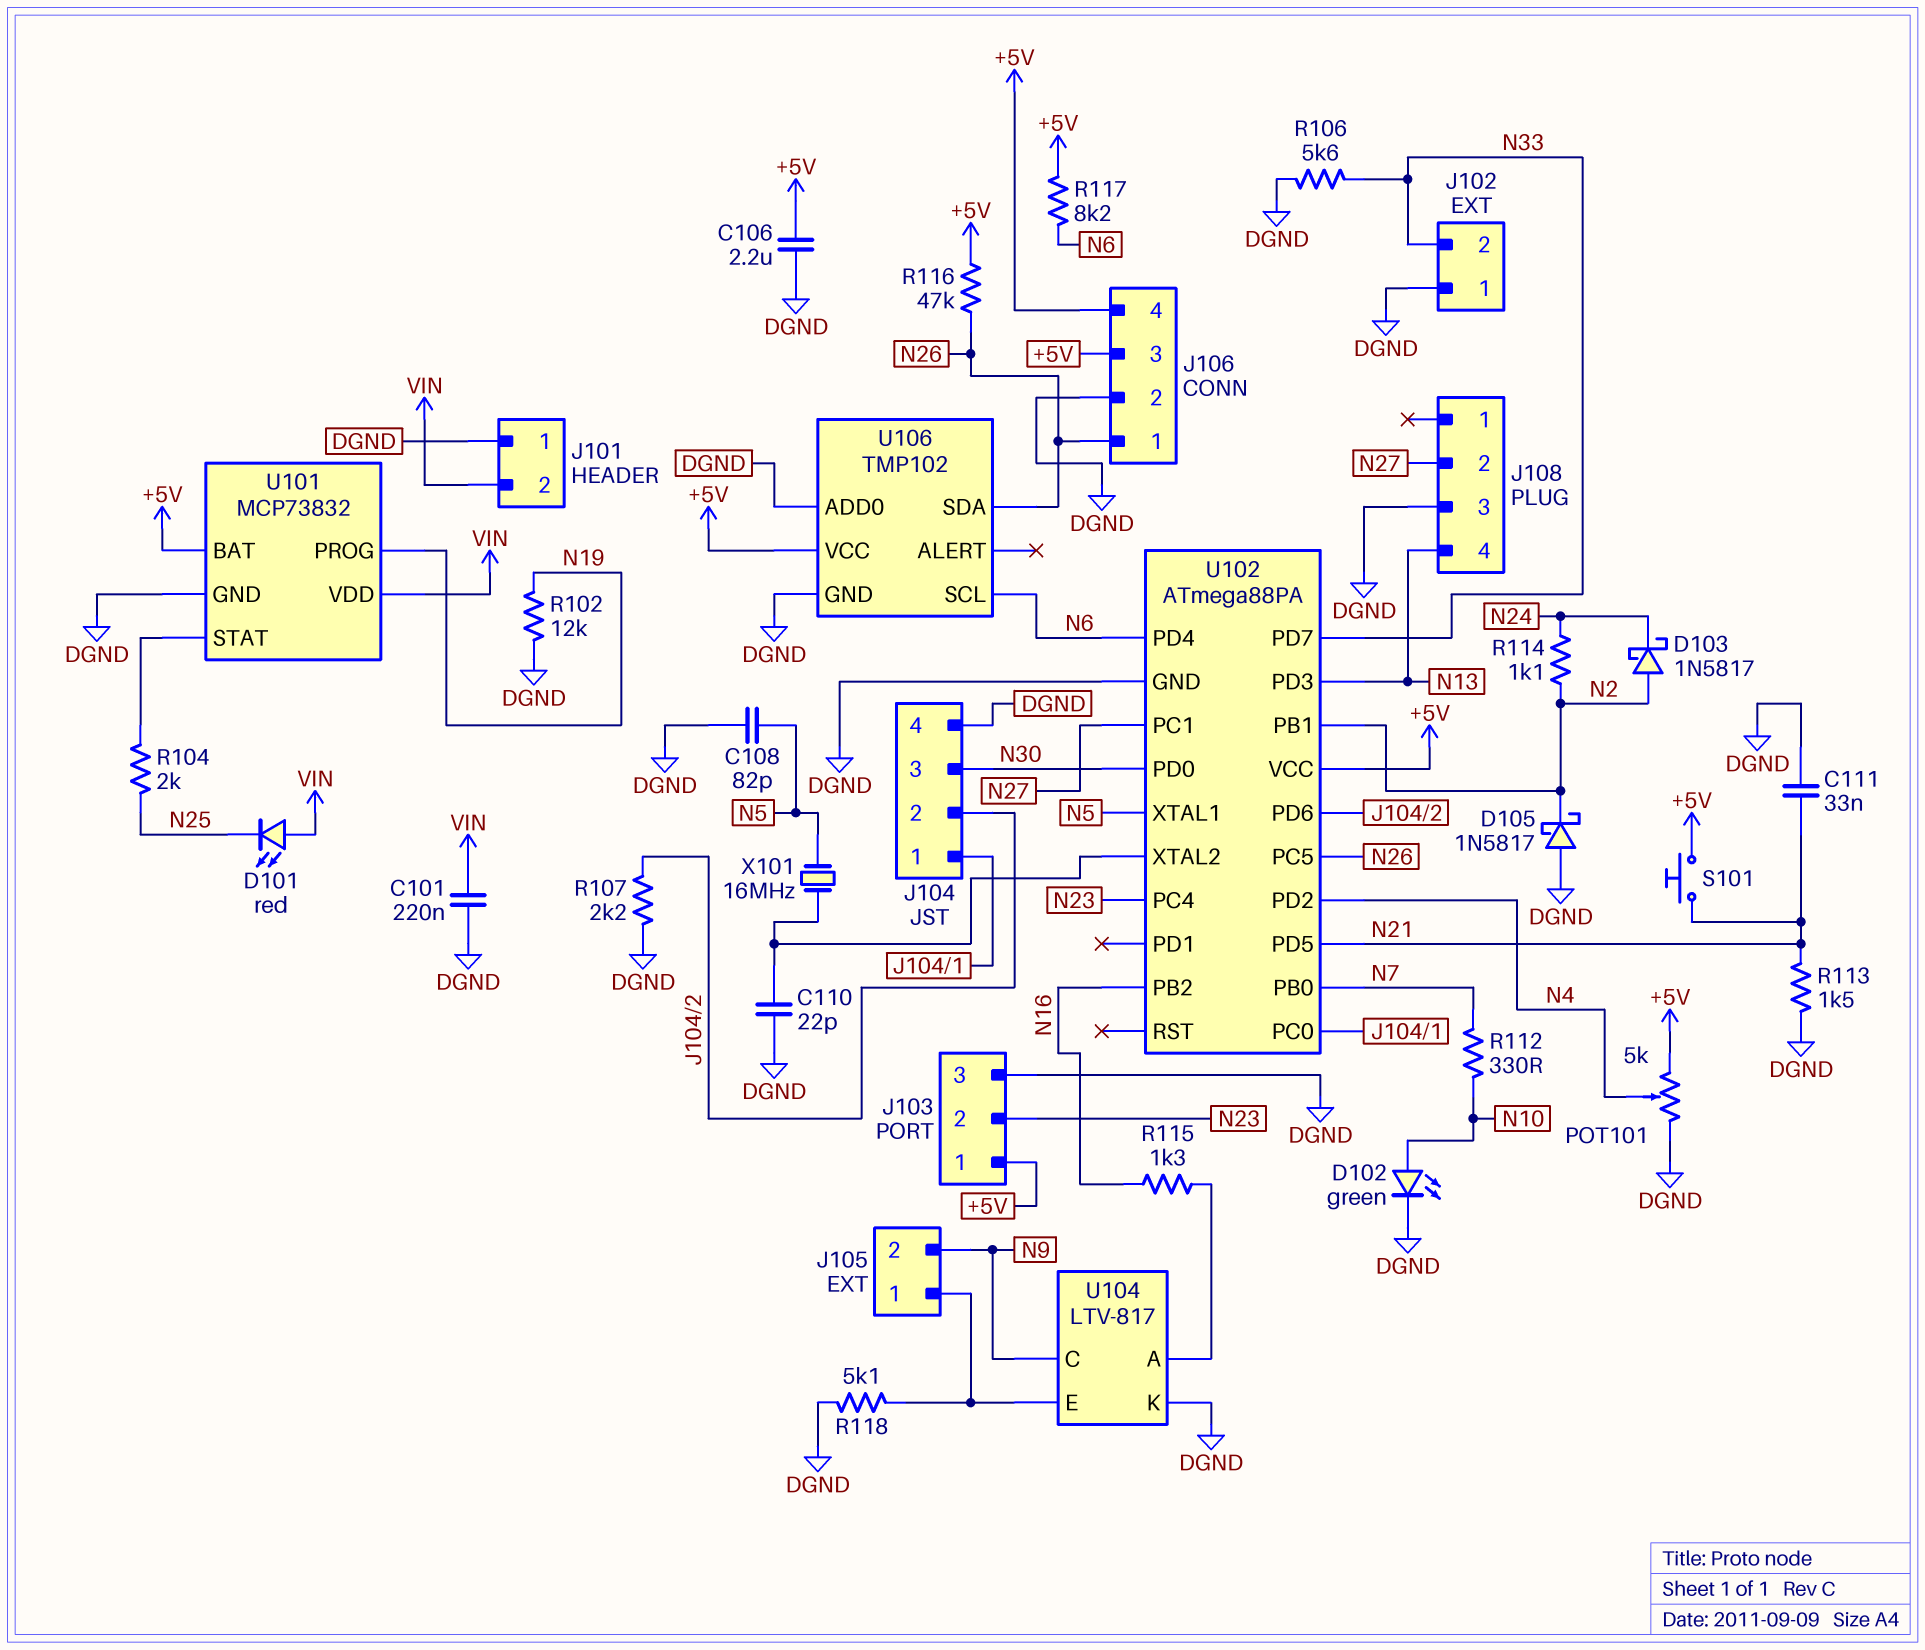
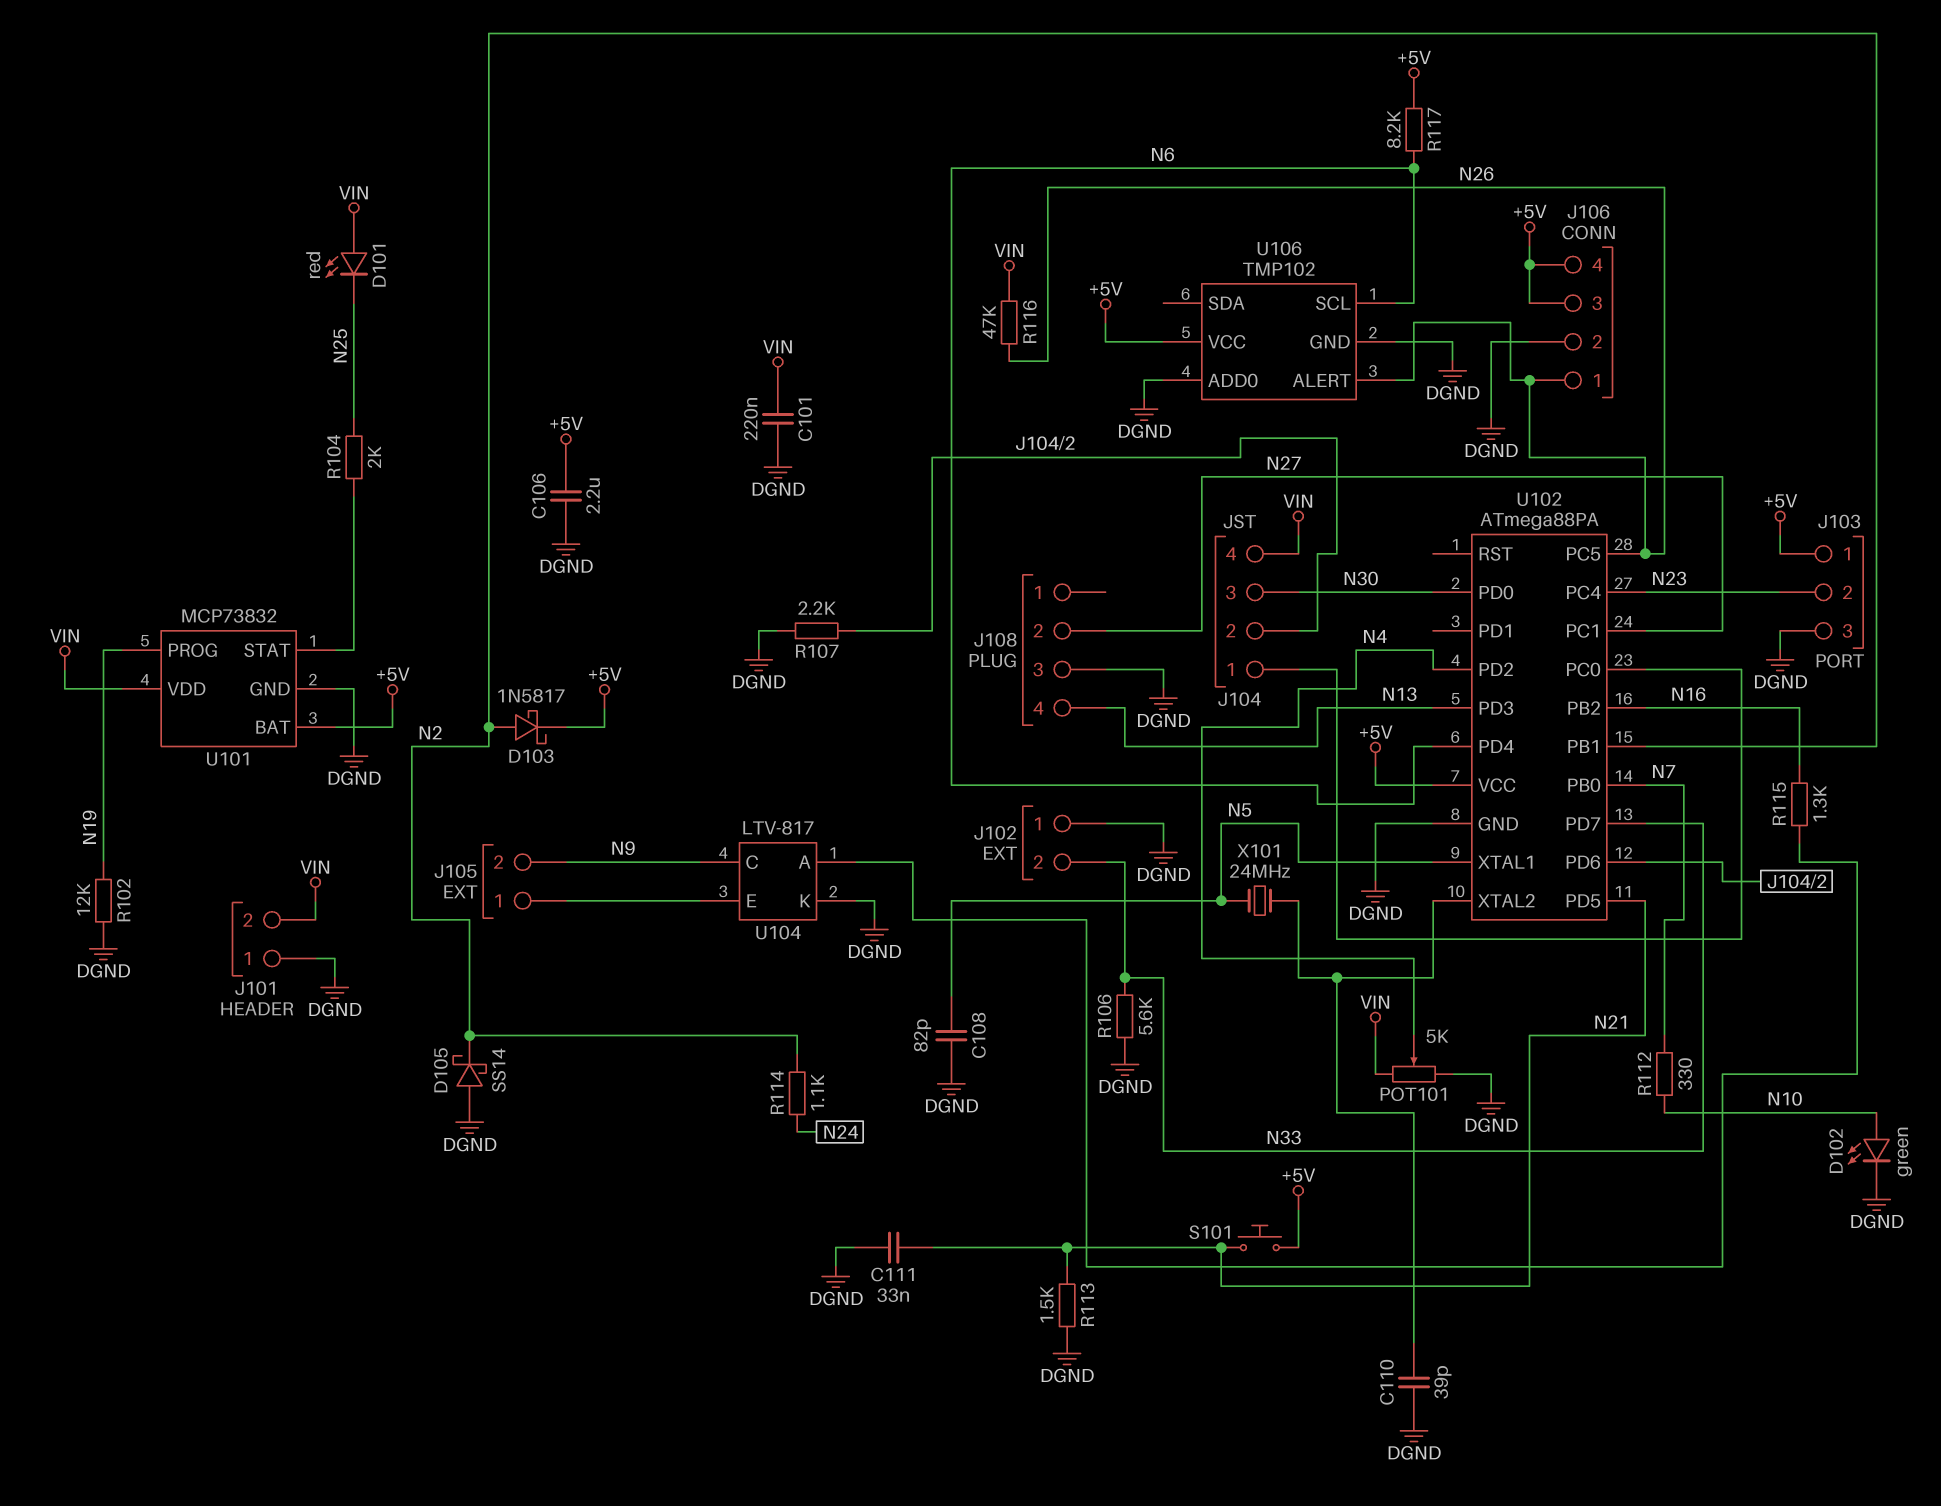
C110: 22pF (DGND, U102/XTAL2) -> 39pF (DGND, U102/XTAL2)
D103: schottky 1N5817 (A N2, K N24) -> schottky 1N5817 (A N2, K +5V)
D105: schottky 1N5817 (A DGND, K N2) -> schottky SS14 (A DGND, K N2)
J104 pin 4: DGND -> VIN
POT101: 5k (+5V, DGND, wiper N4) -> 5k (DGND, VIN, wiper N4)
R116: 47k (+5V, N26) -> 47k (N26, VIN)
R118: 5.1k (DGND, J105/1) -> none
U106 pin ALERT: none -> N26
U106 pin SDA: N26 -> none
X101: 16MHz (N5, U102/XTAL2) -> 24MHz (N5, U102/XTAL2)

